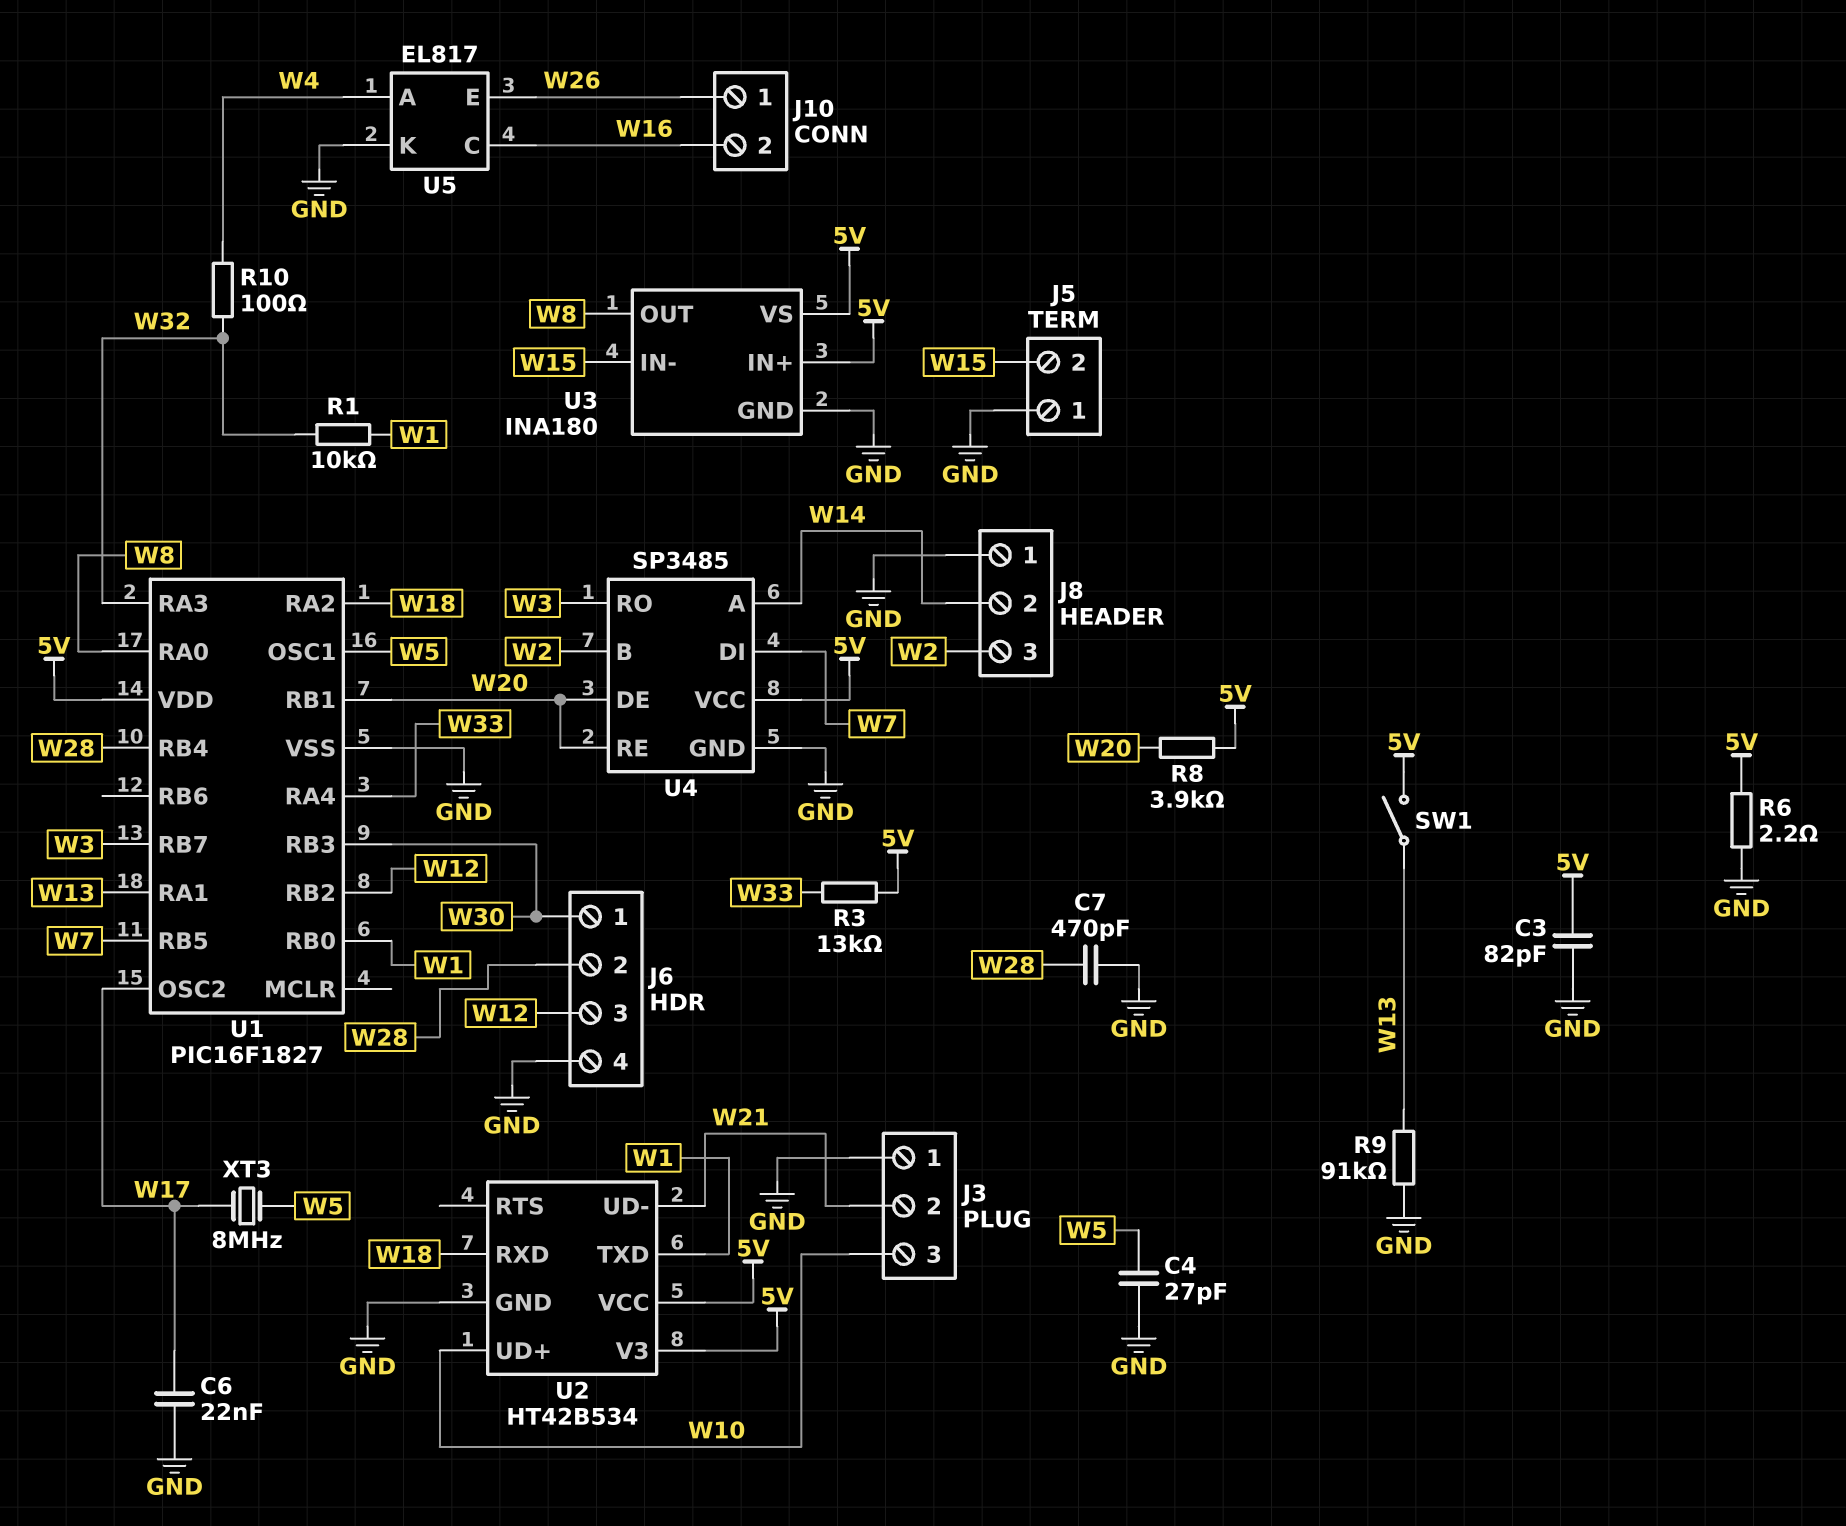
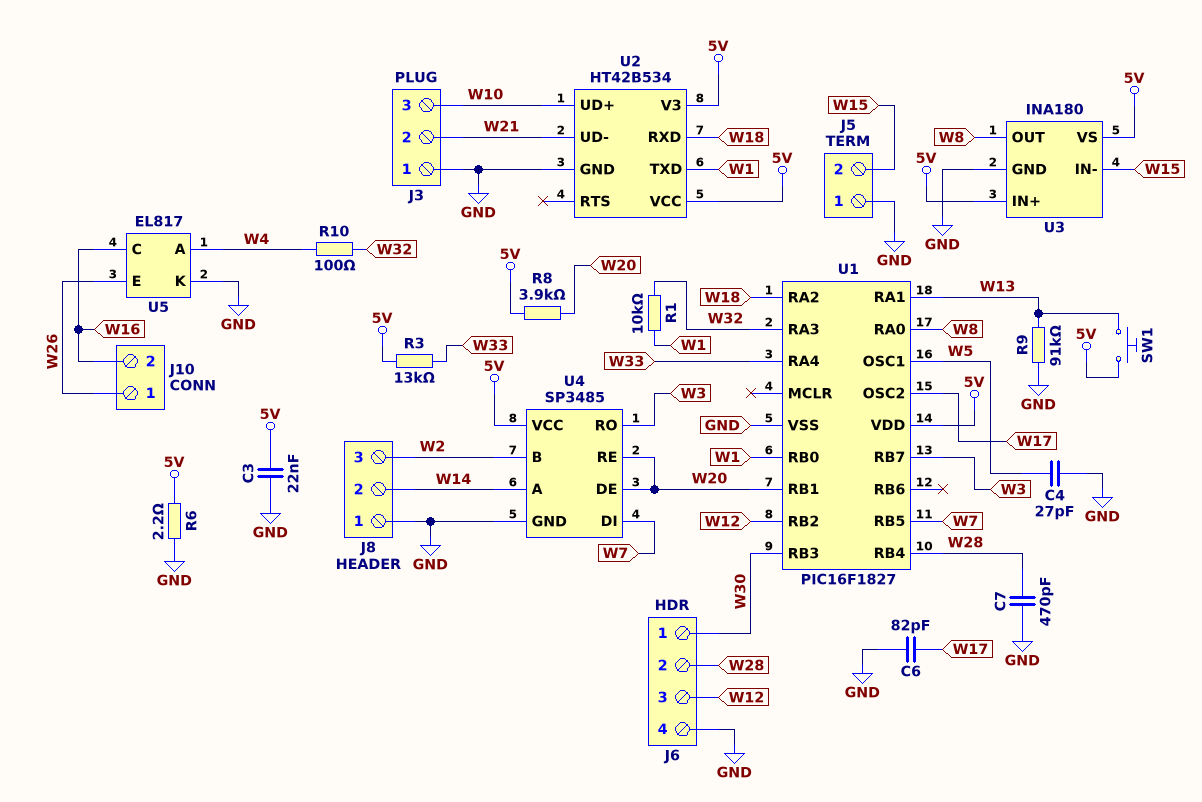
C3: 82pF (5V, GND) -> 22nF (5V, GND)
C6: 22nF (GND, W17) -> 82pF (GND, W17)
SW1: switch (5V, W13) -> button (5V, W13)
XT3: 8MHz (W5, W17) -> none

